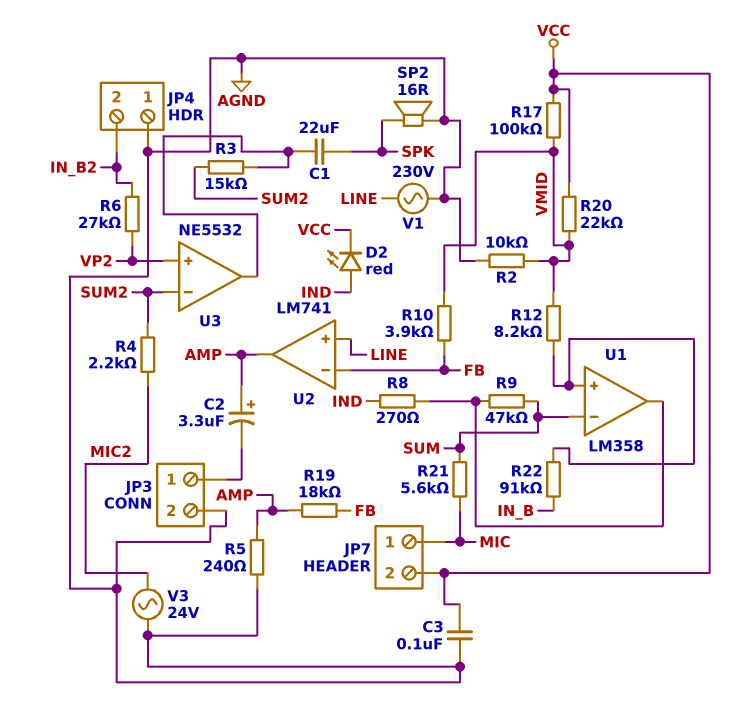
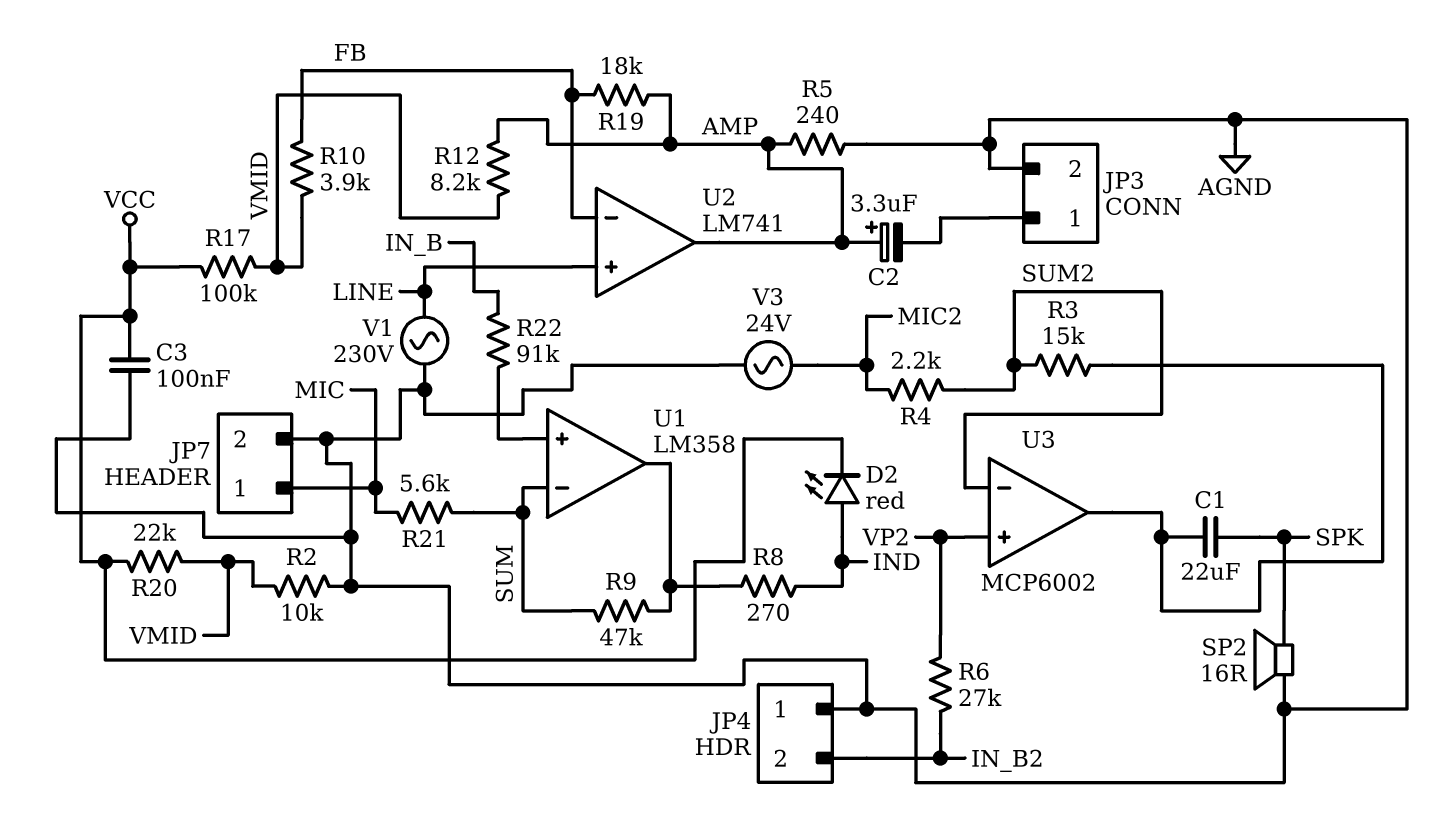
JP7 pin 2: VCC -> AGND
R12: 8.2k (U1/in+, VMID) -> 8.2k (AMP, VMID)
U3: NE5532 -> MCP6002

